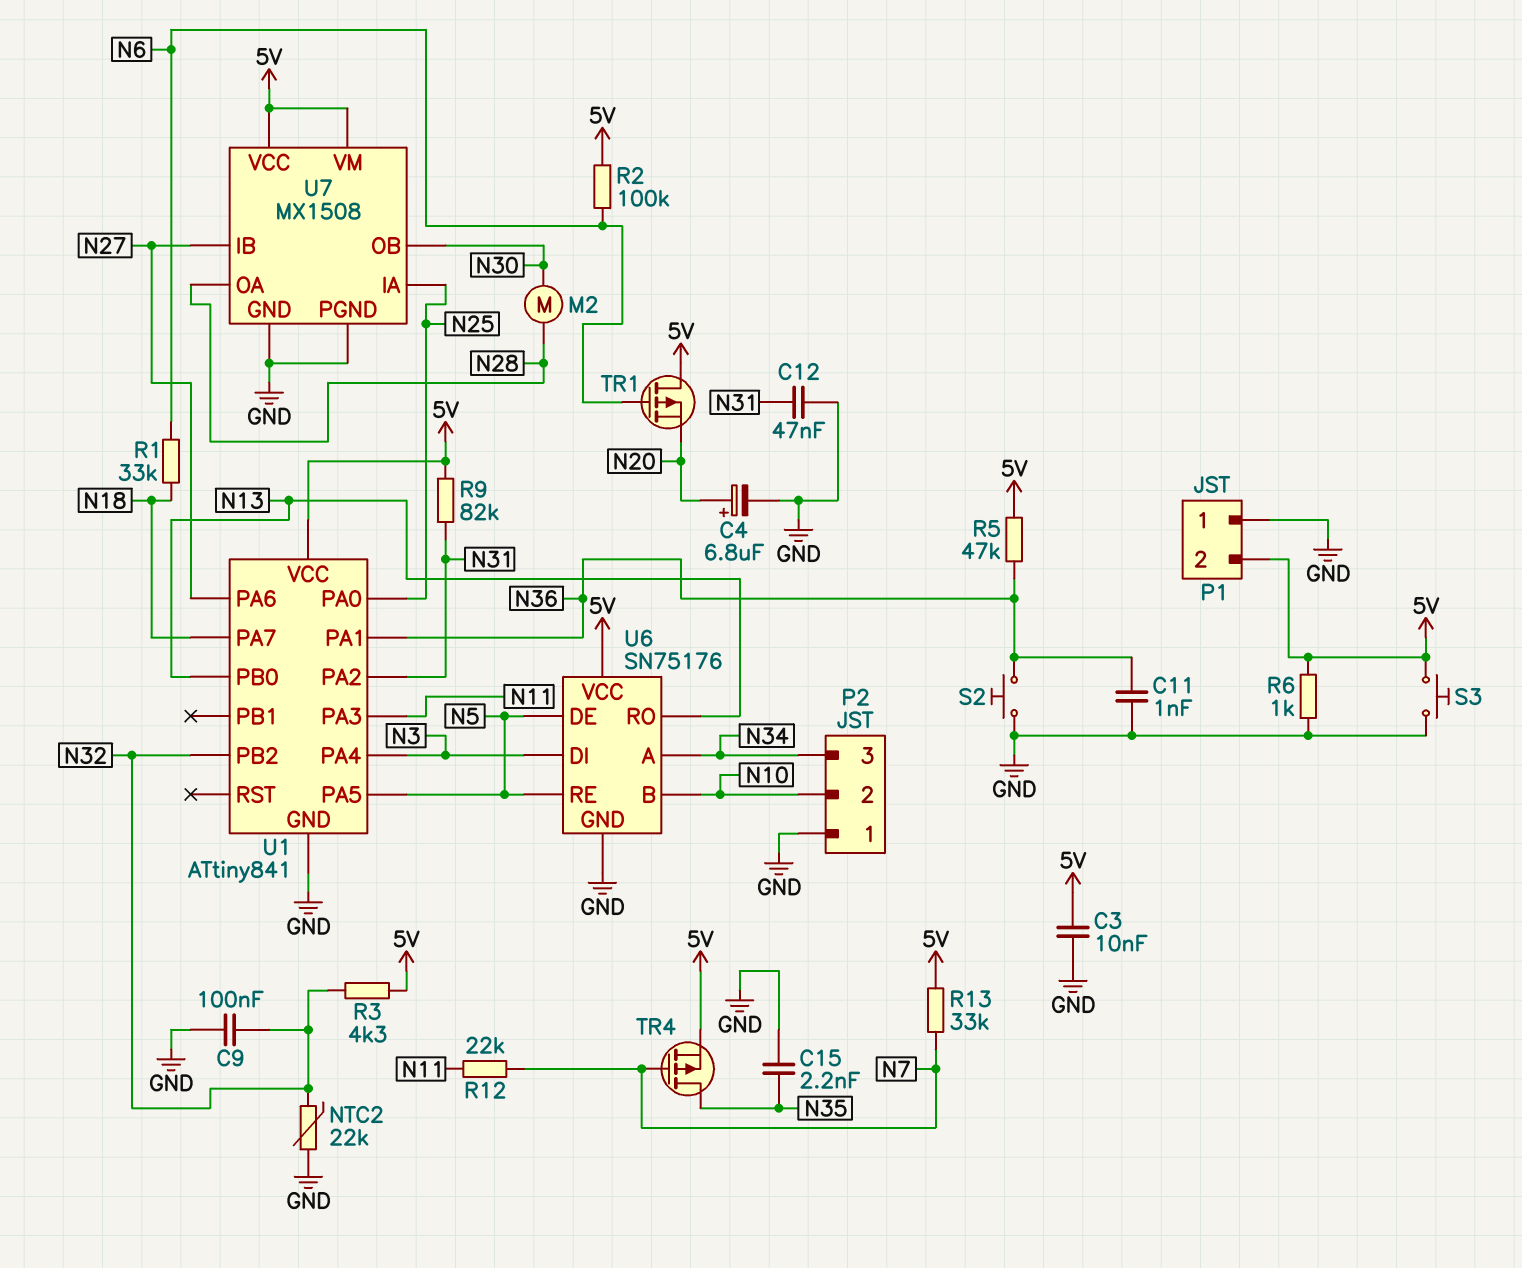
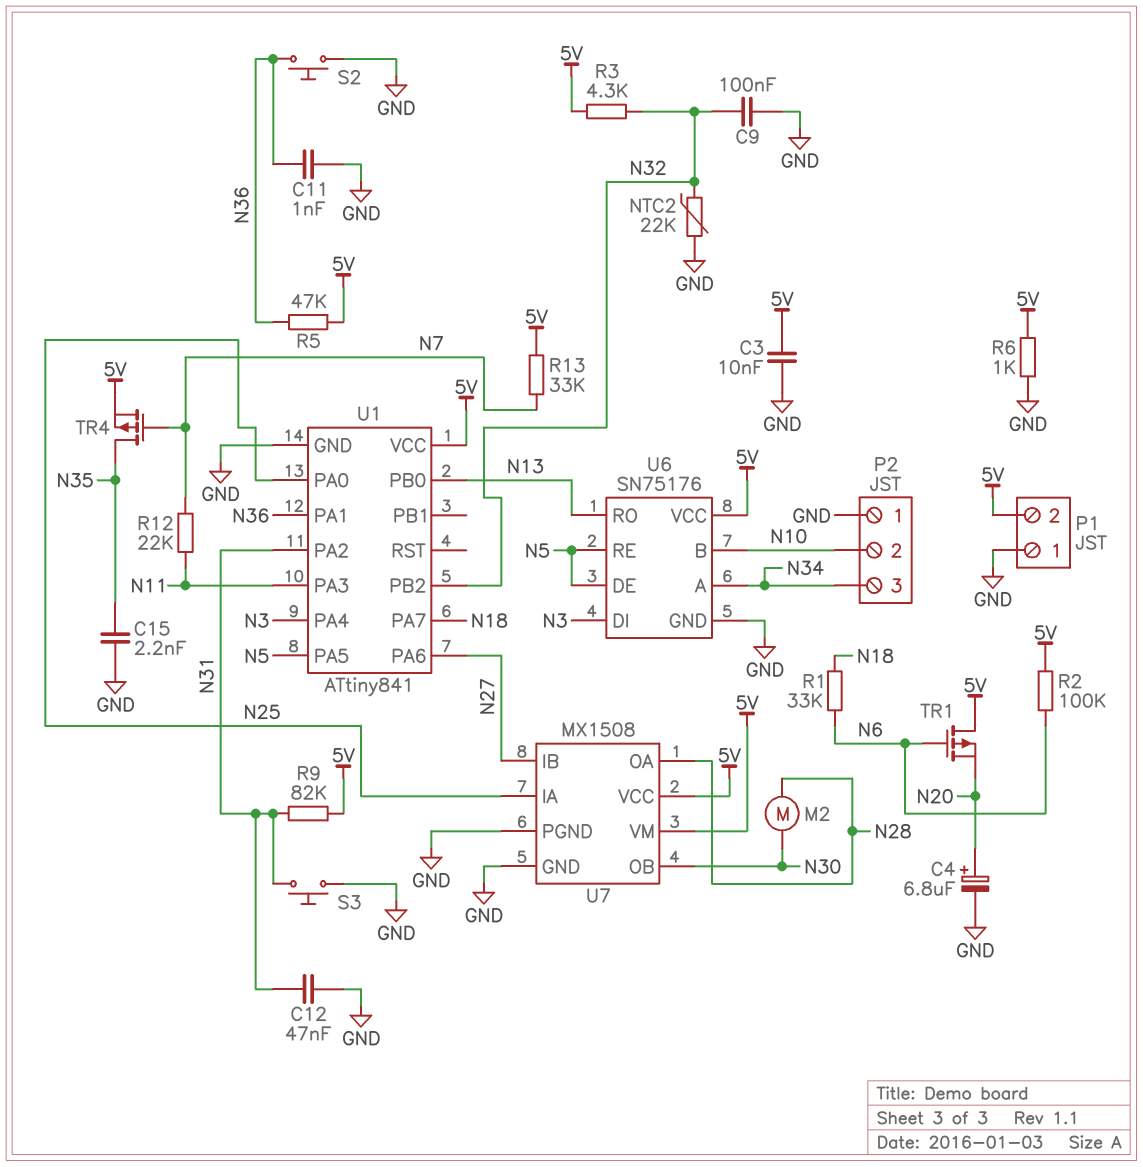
S3: button (5V, GND) -> button (GND, N31)

